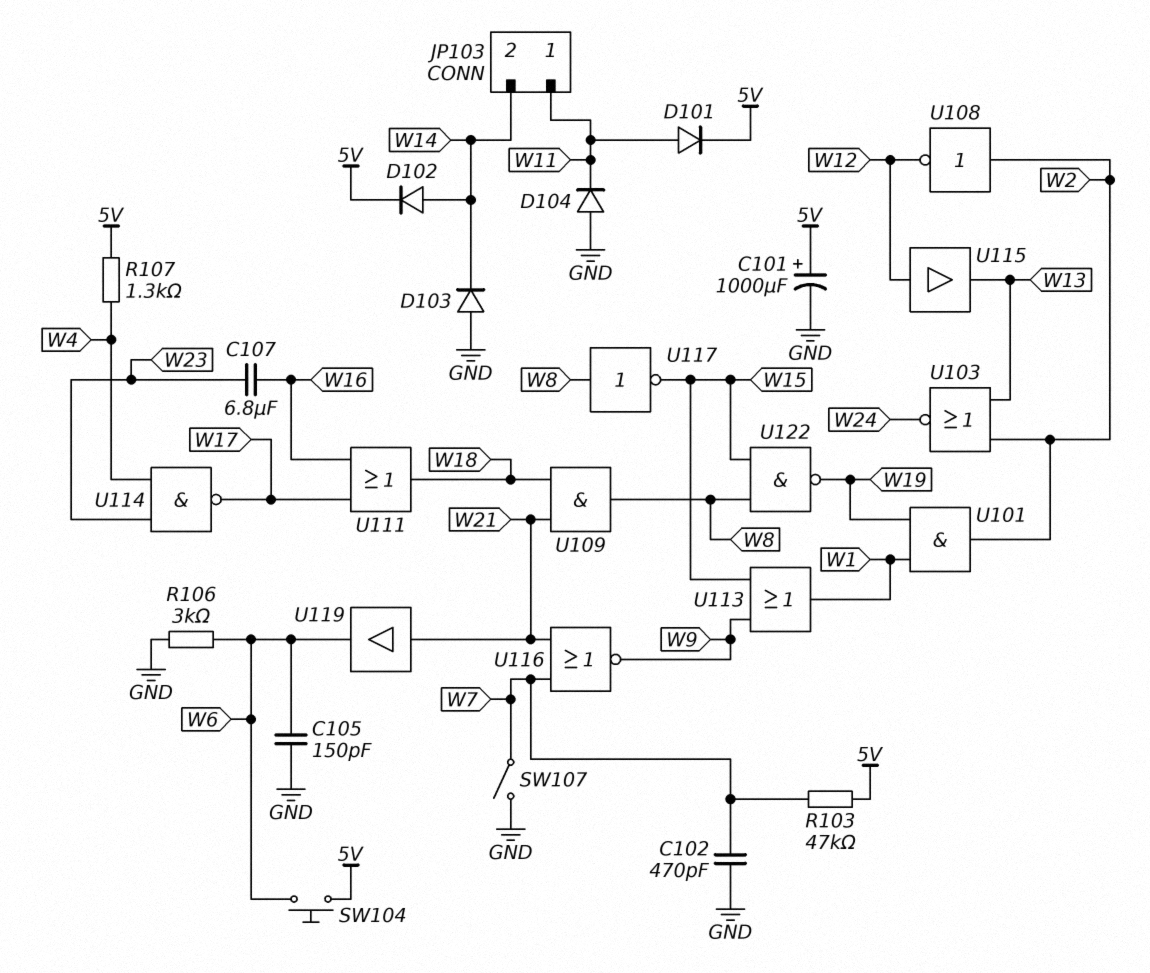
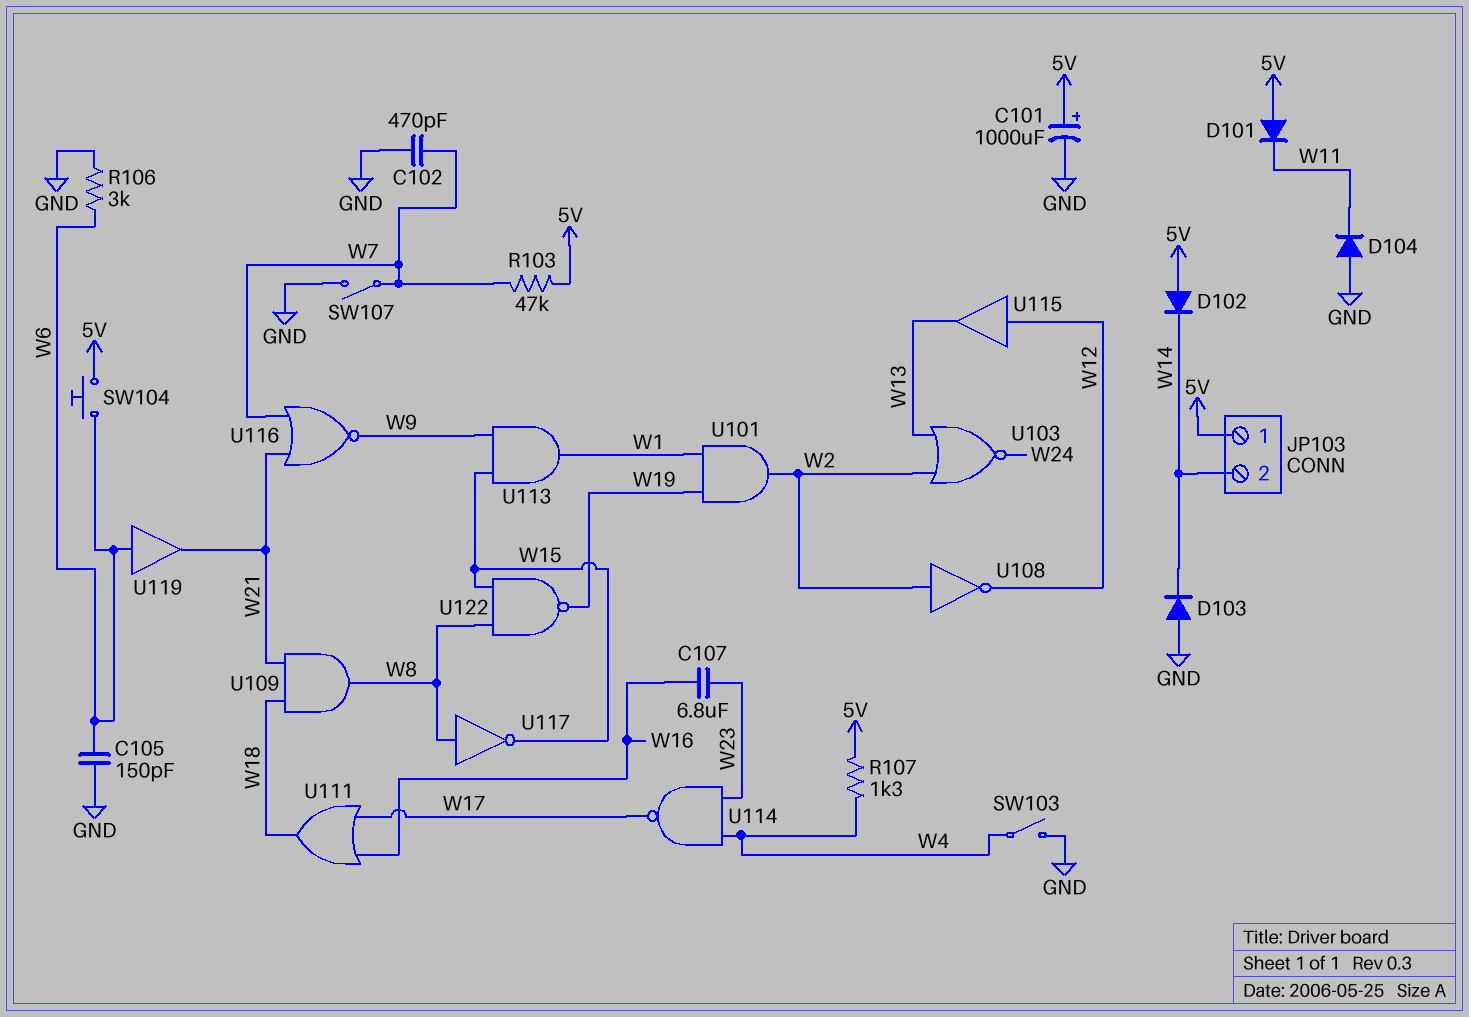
D101: diode (A W11, K 5V) -> diode (A 5V, K W11)
D102: diode (A W14, K 5V) -> diode (A 5V, K W14)
JP103 pin 1: W11 -> 5V
SW103: none -> switch (GND, W4)
U113: OR (in W9, in W15, out W1) -> AND (in W9, in W15, out W1)
U119: buffer (in W21, out W6) -> buffer (in W6, out W21)

